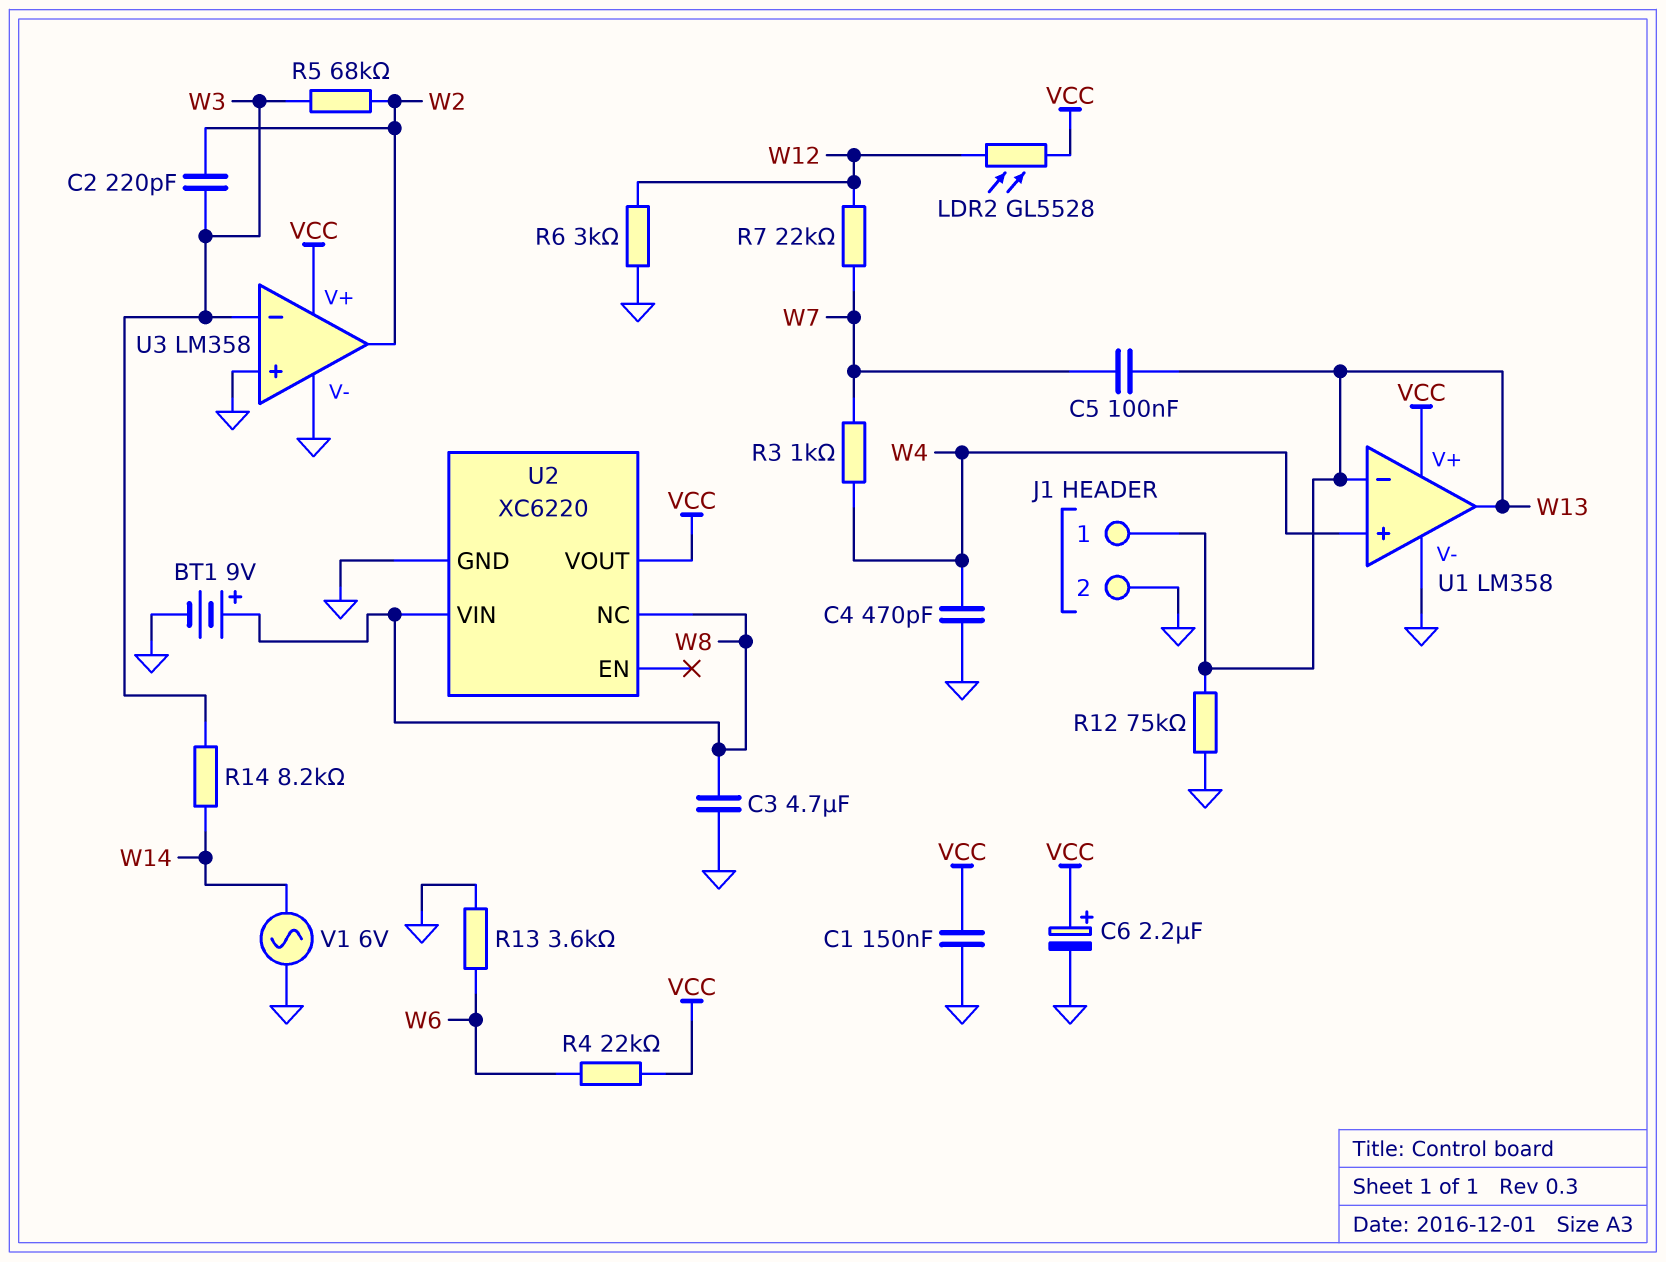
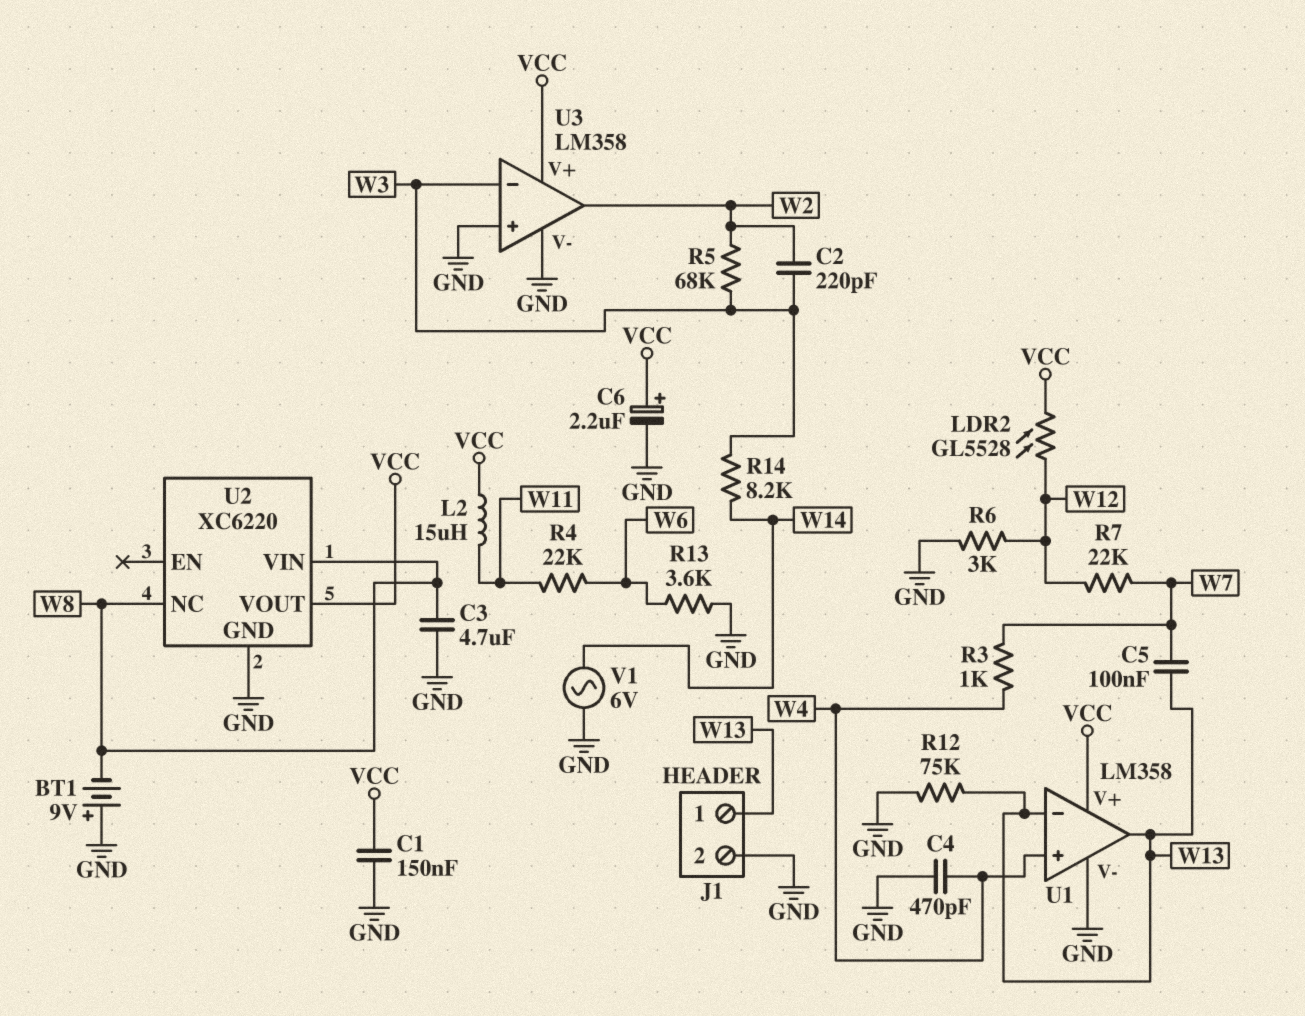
BT1: 9V (plus W8, minus GND) -> 9V (plus GND, minus W8)
L2: none -> 15uH (VCC, W11)
R4: 22k (VCC, W6) -> 22k (W6, W11)

